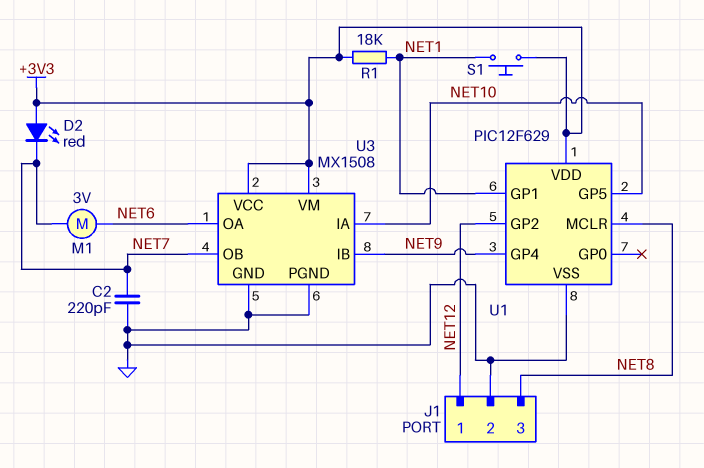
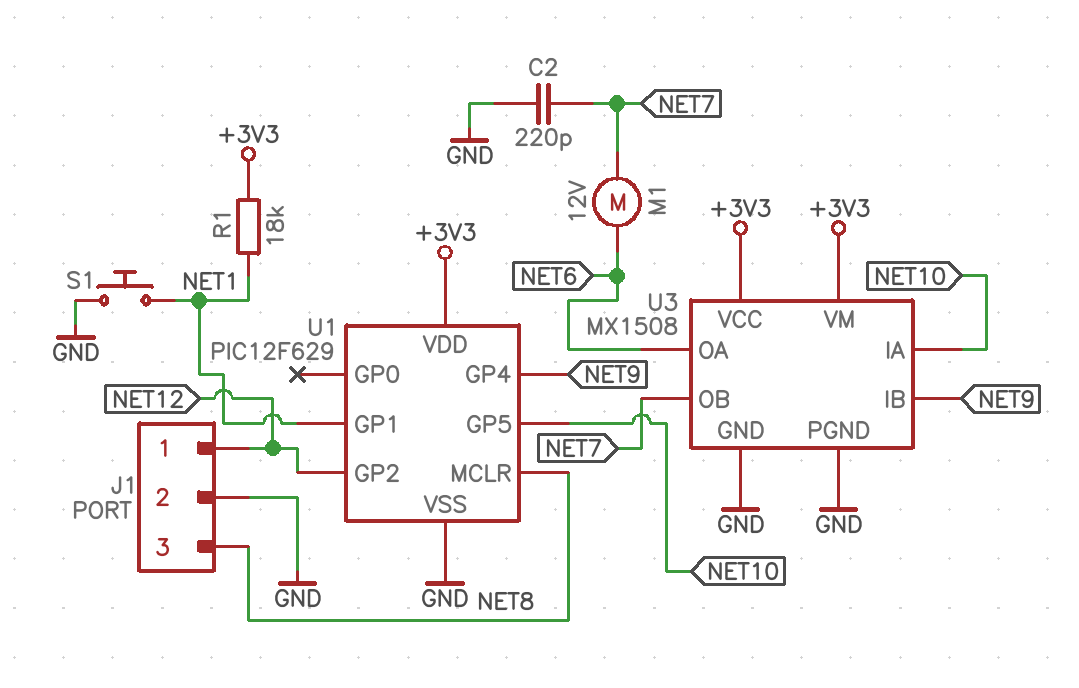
D2: LED red (A +3V3, K NET7) -> none
M1: motor 3V (NET6, NET7) -> motor 12V (NET6, NET7)
S1: button (+3V3, NET1) -> button (GND, NET1)

